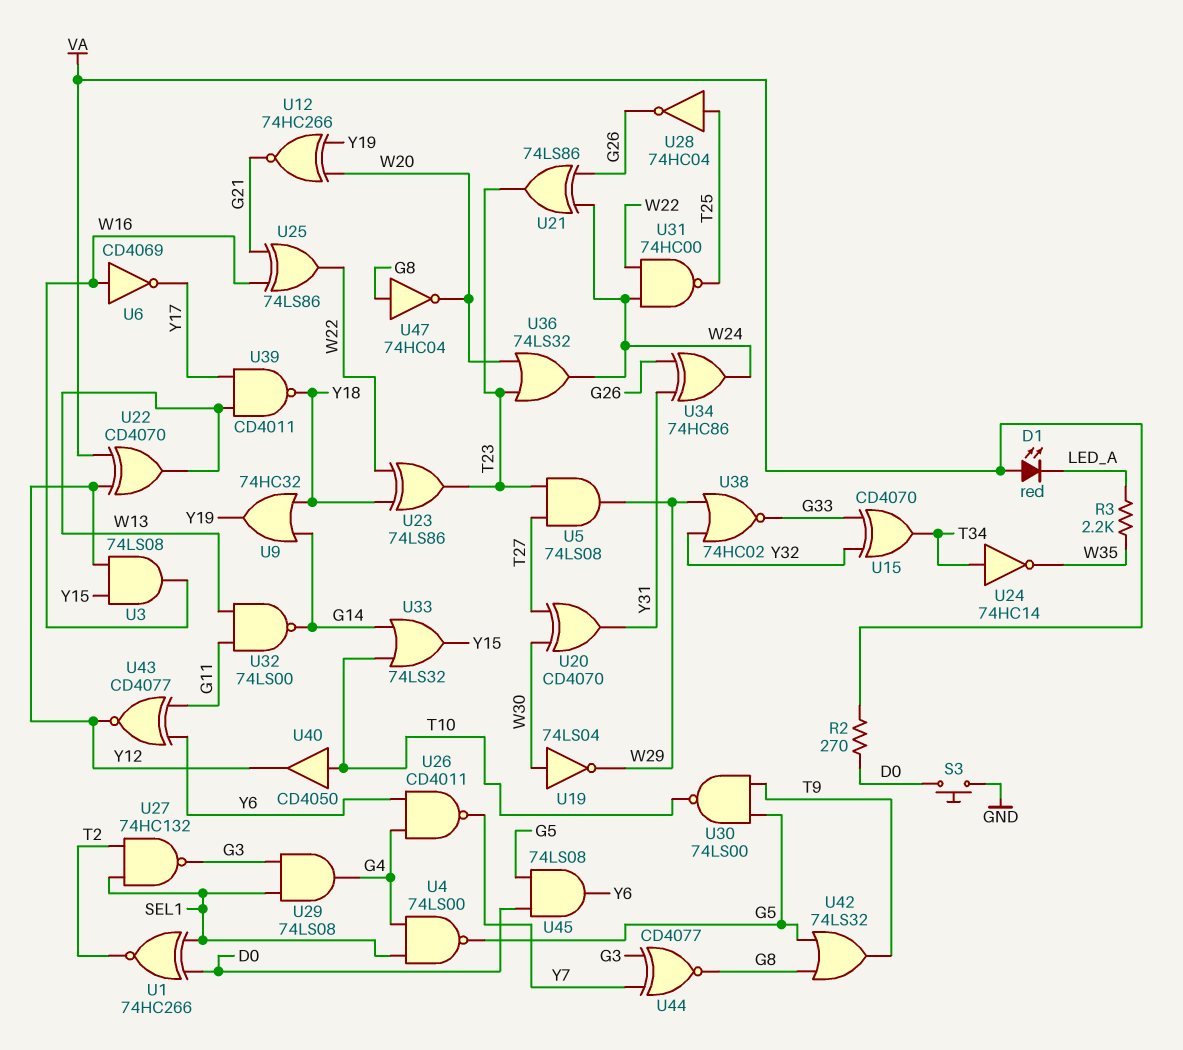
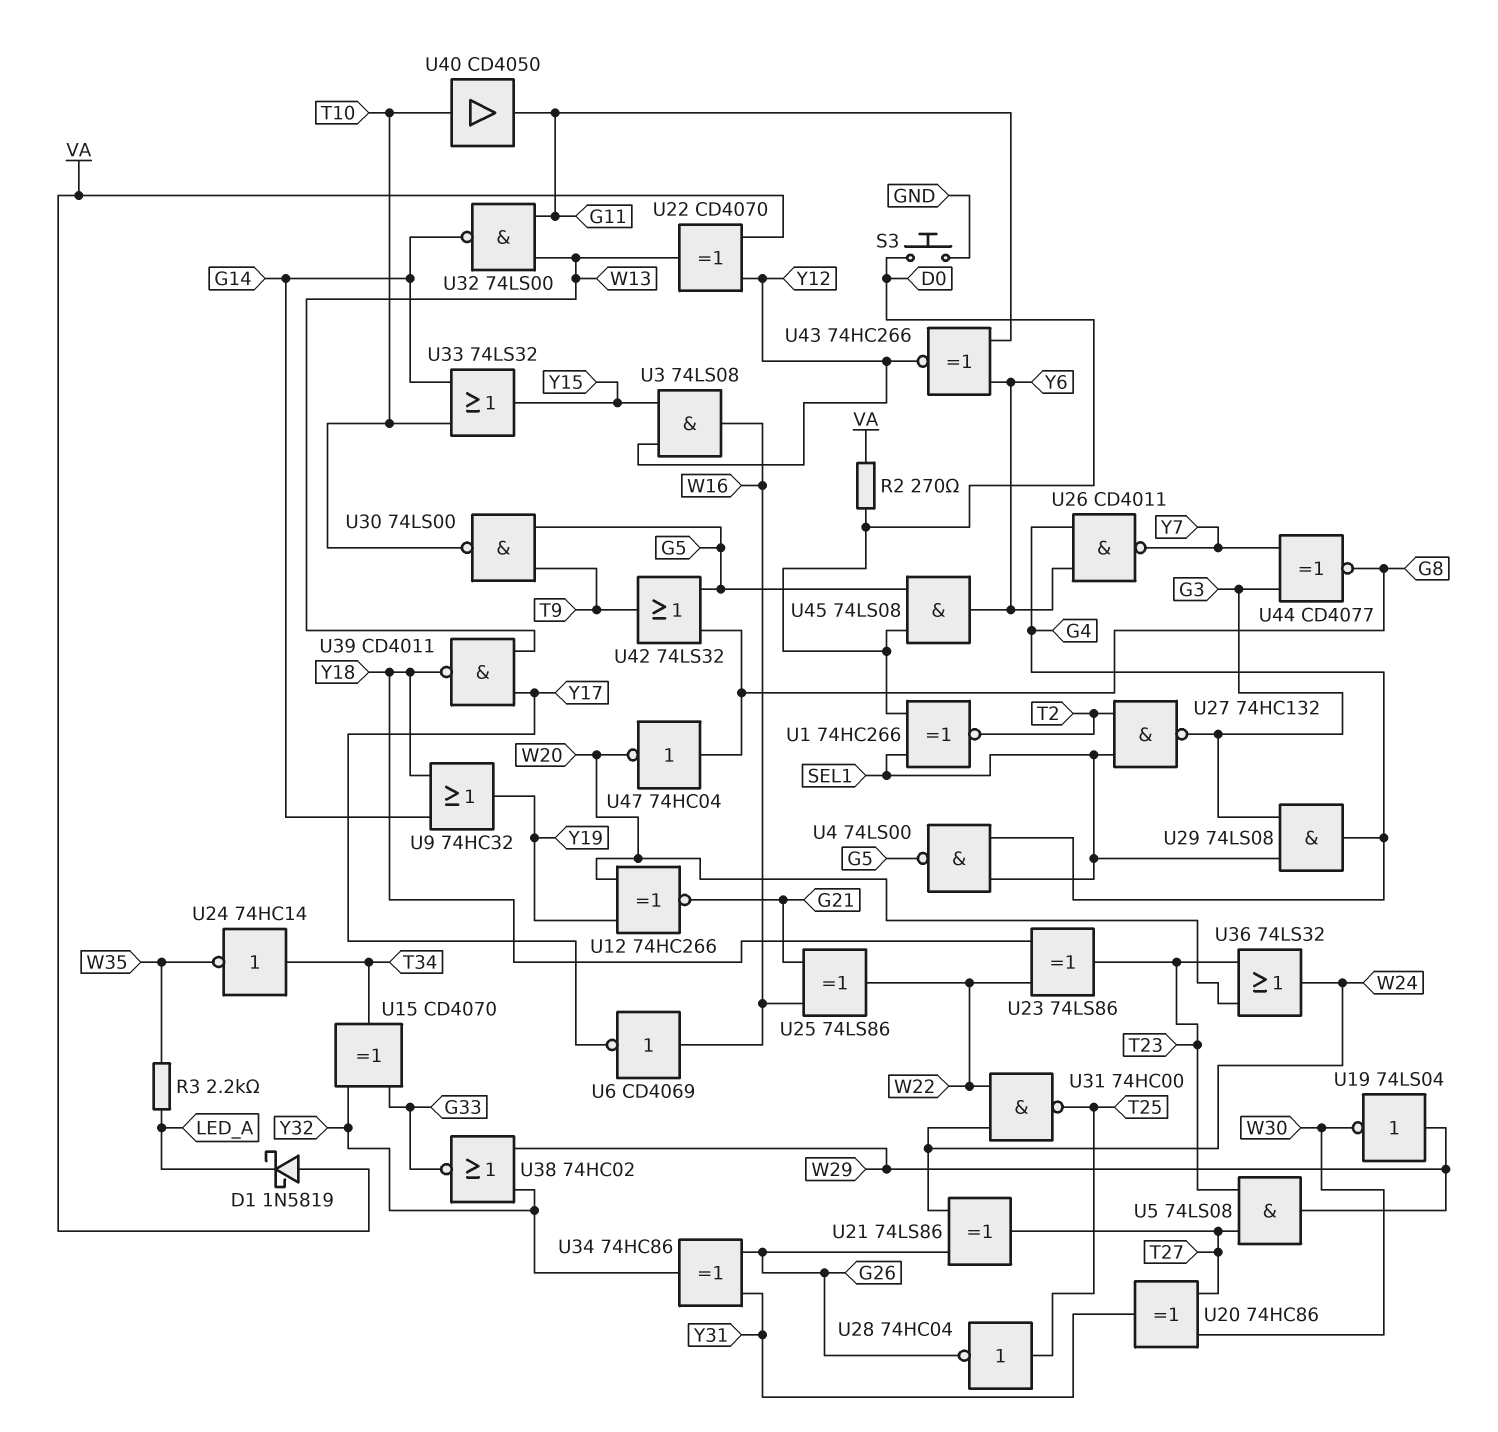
D1: LED red (A VA, K LED_A) -> schottky 1N5819 (A VA, K LED_A)
U19: NOT 74LS04 (in W30, out W29) -> NOT 74LS04 (in W29, out W30)
U20: XOR CD4070 (in T27, in W30, out Y31) -> XOR 74HC86 (in T27, in W30, out Y31)
U21: XOR 74LS86 (in G26, in W24, out T23) -> XOR 74LS86 (in G26, in W24, out T27)
U34: XOR 74HC86 (in G26, in Y31, out W24) -> XOR 74HC86 (in G26, in Y31, out Y32)
U40: buffer CD4050 (in T10, out Y12) -> buffer CD4050 (in T10, out G11)
U43: XNOR CD4077 (in G11, in Y6, out Y12) -> XNOR 74HC266 (in G11, in Y6, out Y12)

